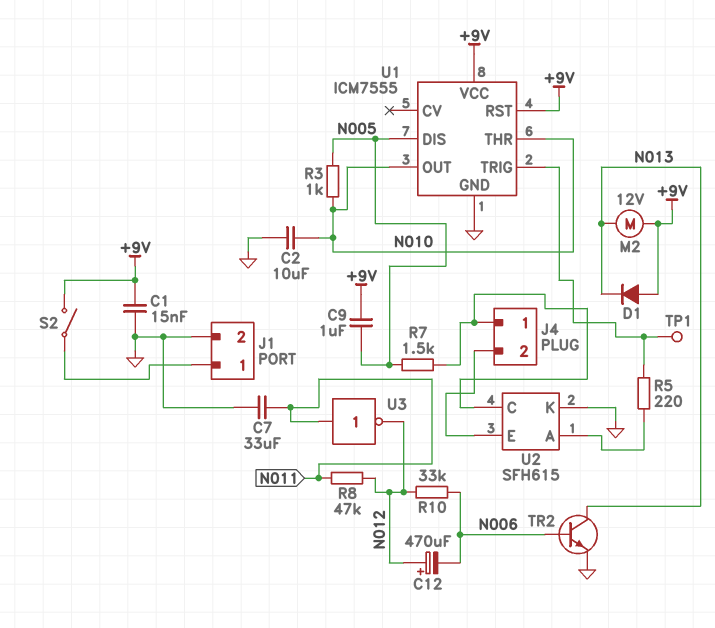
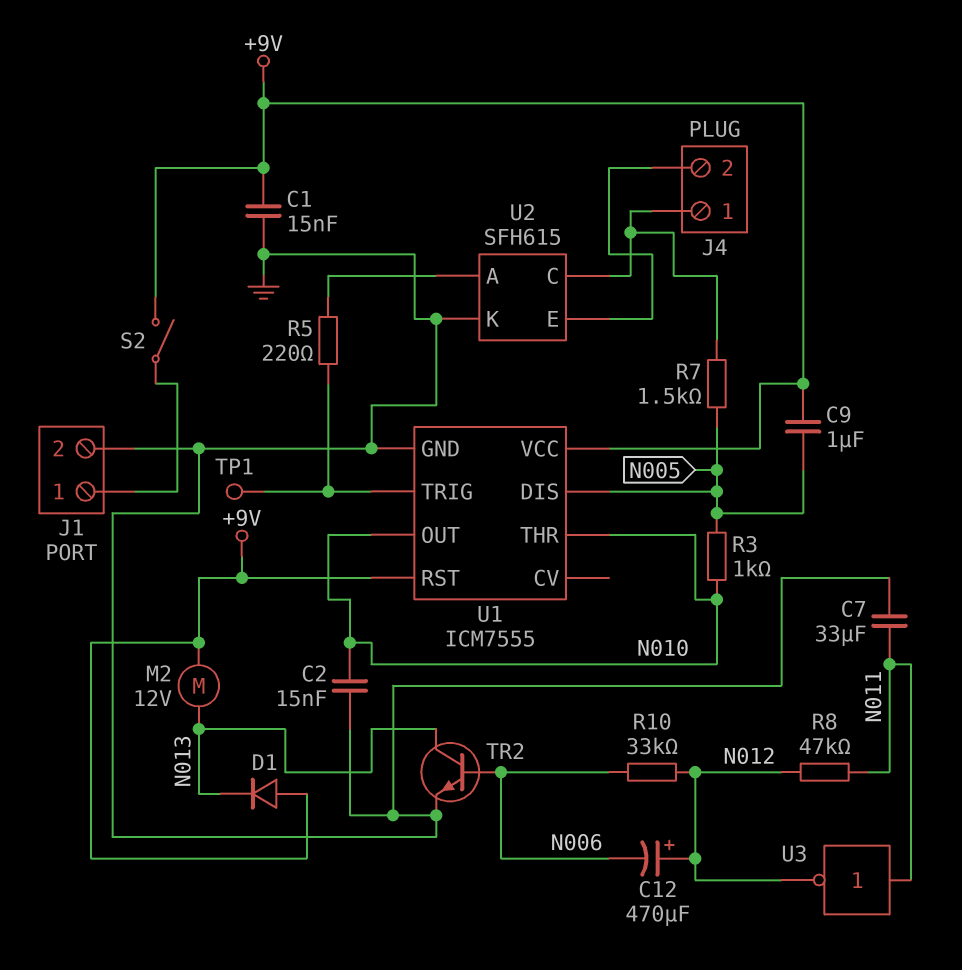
C2: 10uF (GND, N010) -> 15nF (GND, N010)

